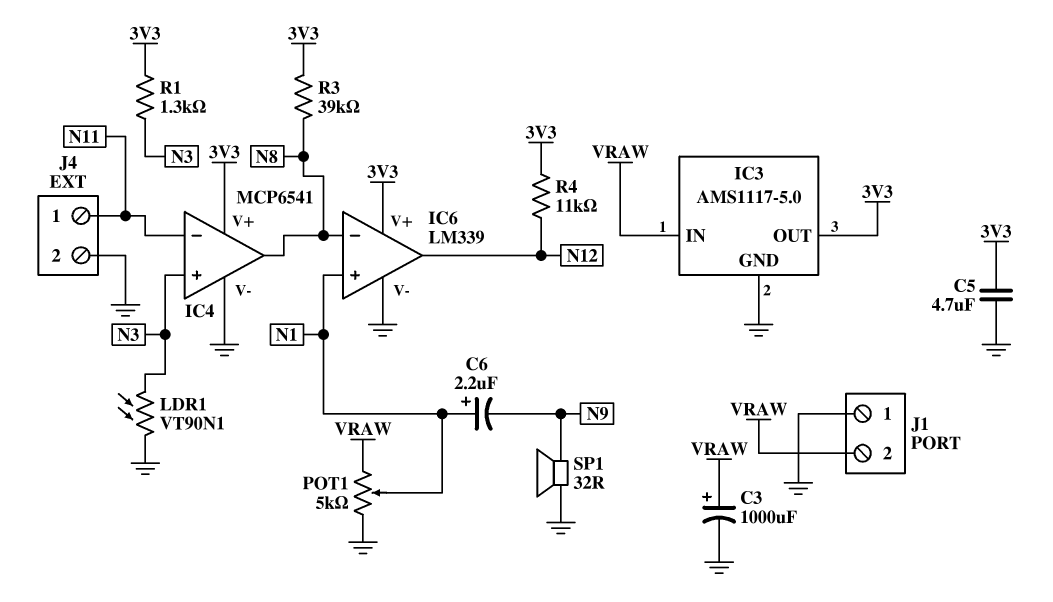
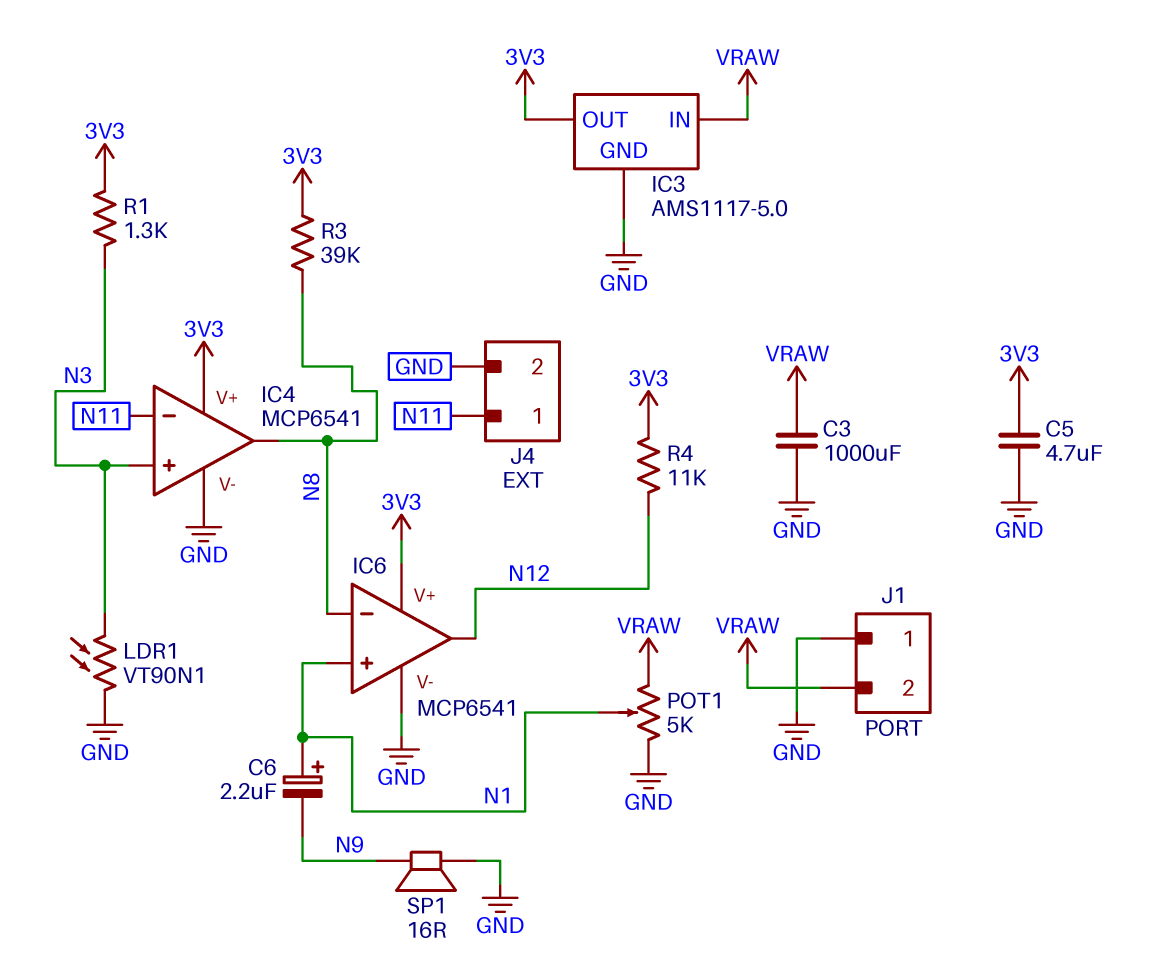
C3: 1000uF (plus VRAW, minus GND) -> 1000uF (GND, VRAW)
IC6: LM339 -> MCP6541
SP1: speaker 32R (GND, N9) -> speaker 16R (GND, N9)

